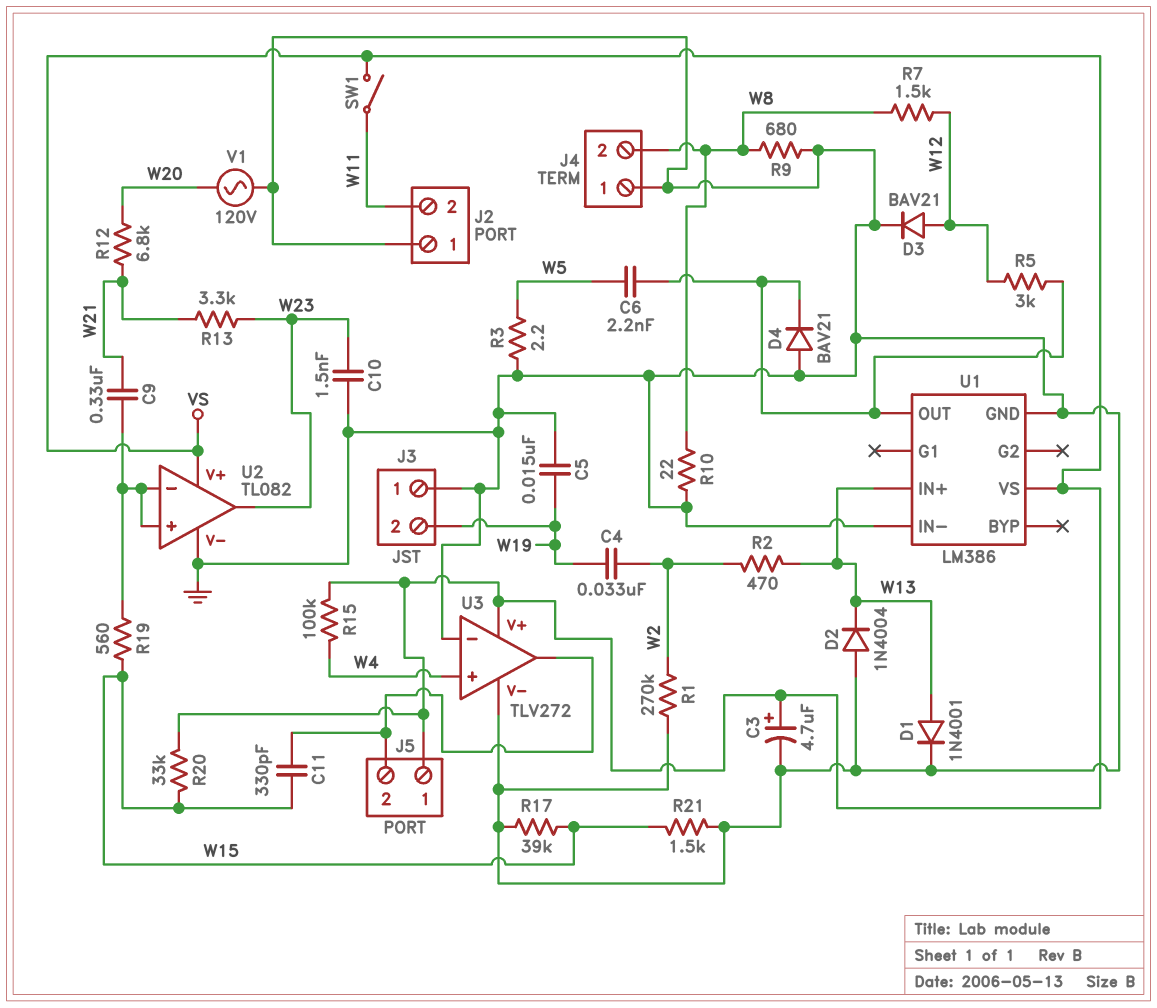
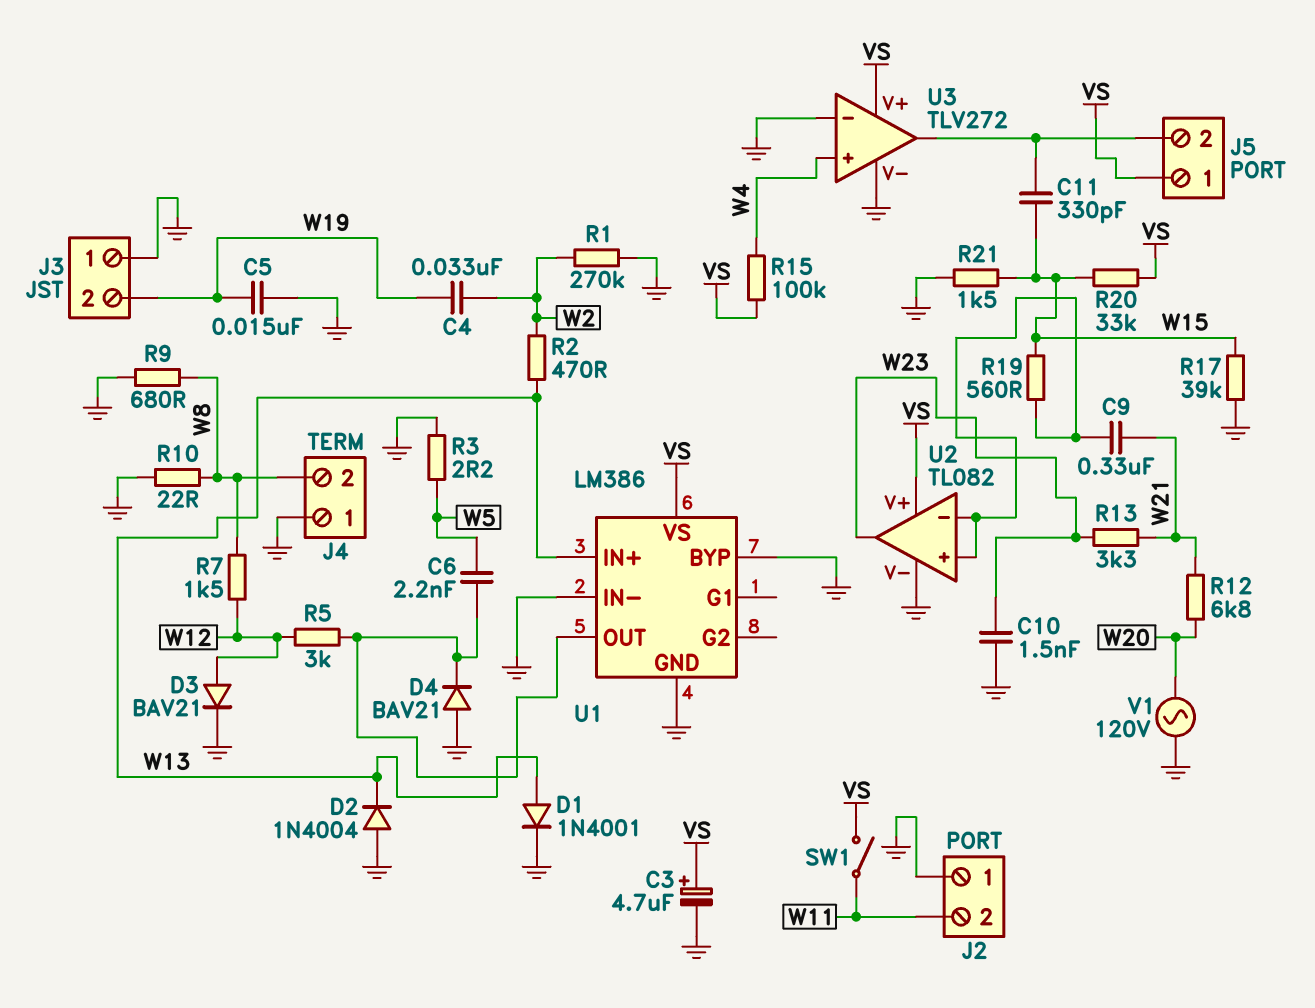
U1 pin BYP: none -> GND

